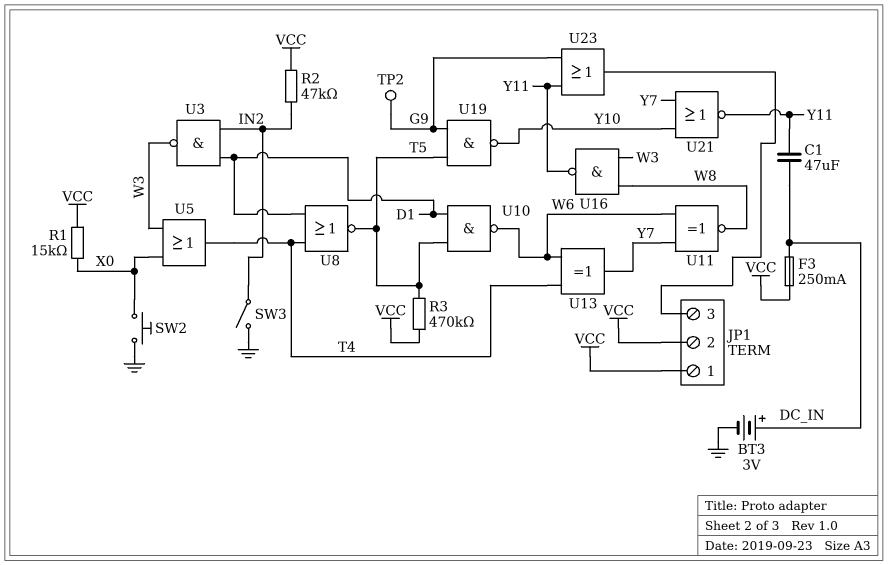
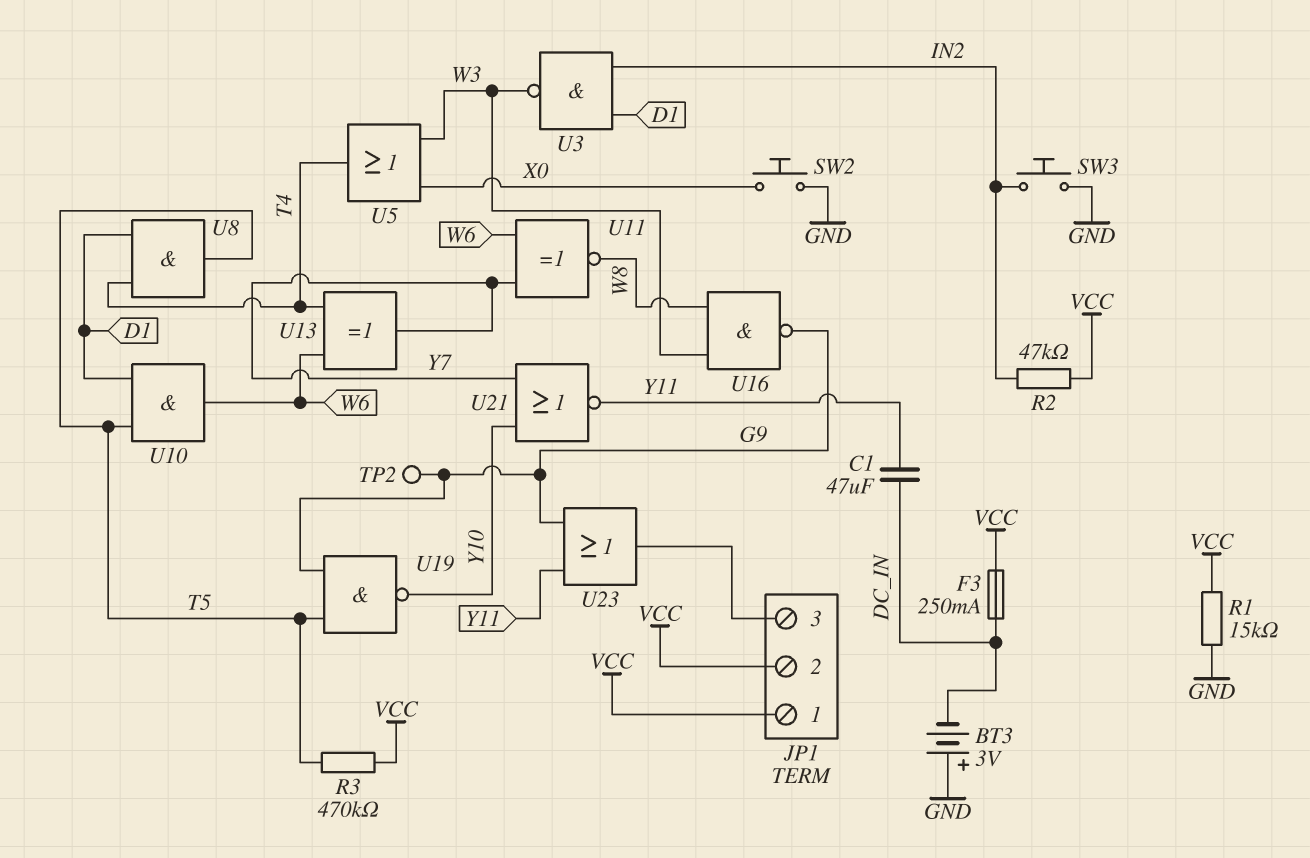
BT3: 3V (plus DC_IN, minus GND) -> 3V (plus GND, minus DC_IN)
R1: 15k (VCC, X0) -> 15k (GND, VCC)
SW3: switch (GND, IN2) -> button (GND, IN2)
U8: NOR (in D1, in T4, out T5) -> AND (in D1, in T4, out T5)
U10: NAND (in D1, in T5, out W6) -> AND (in D1, in T5, out W6)
U16: NAND (in W3, in W8, out Y11) -> NAND (in W3, in W8, out G9)

